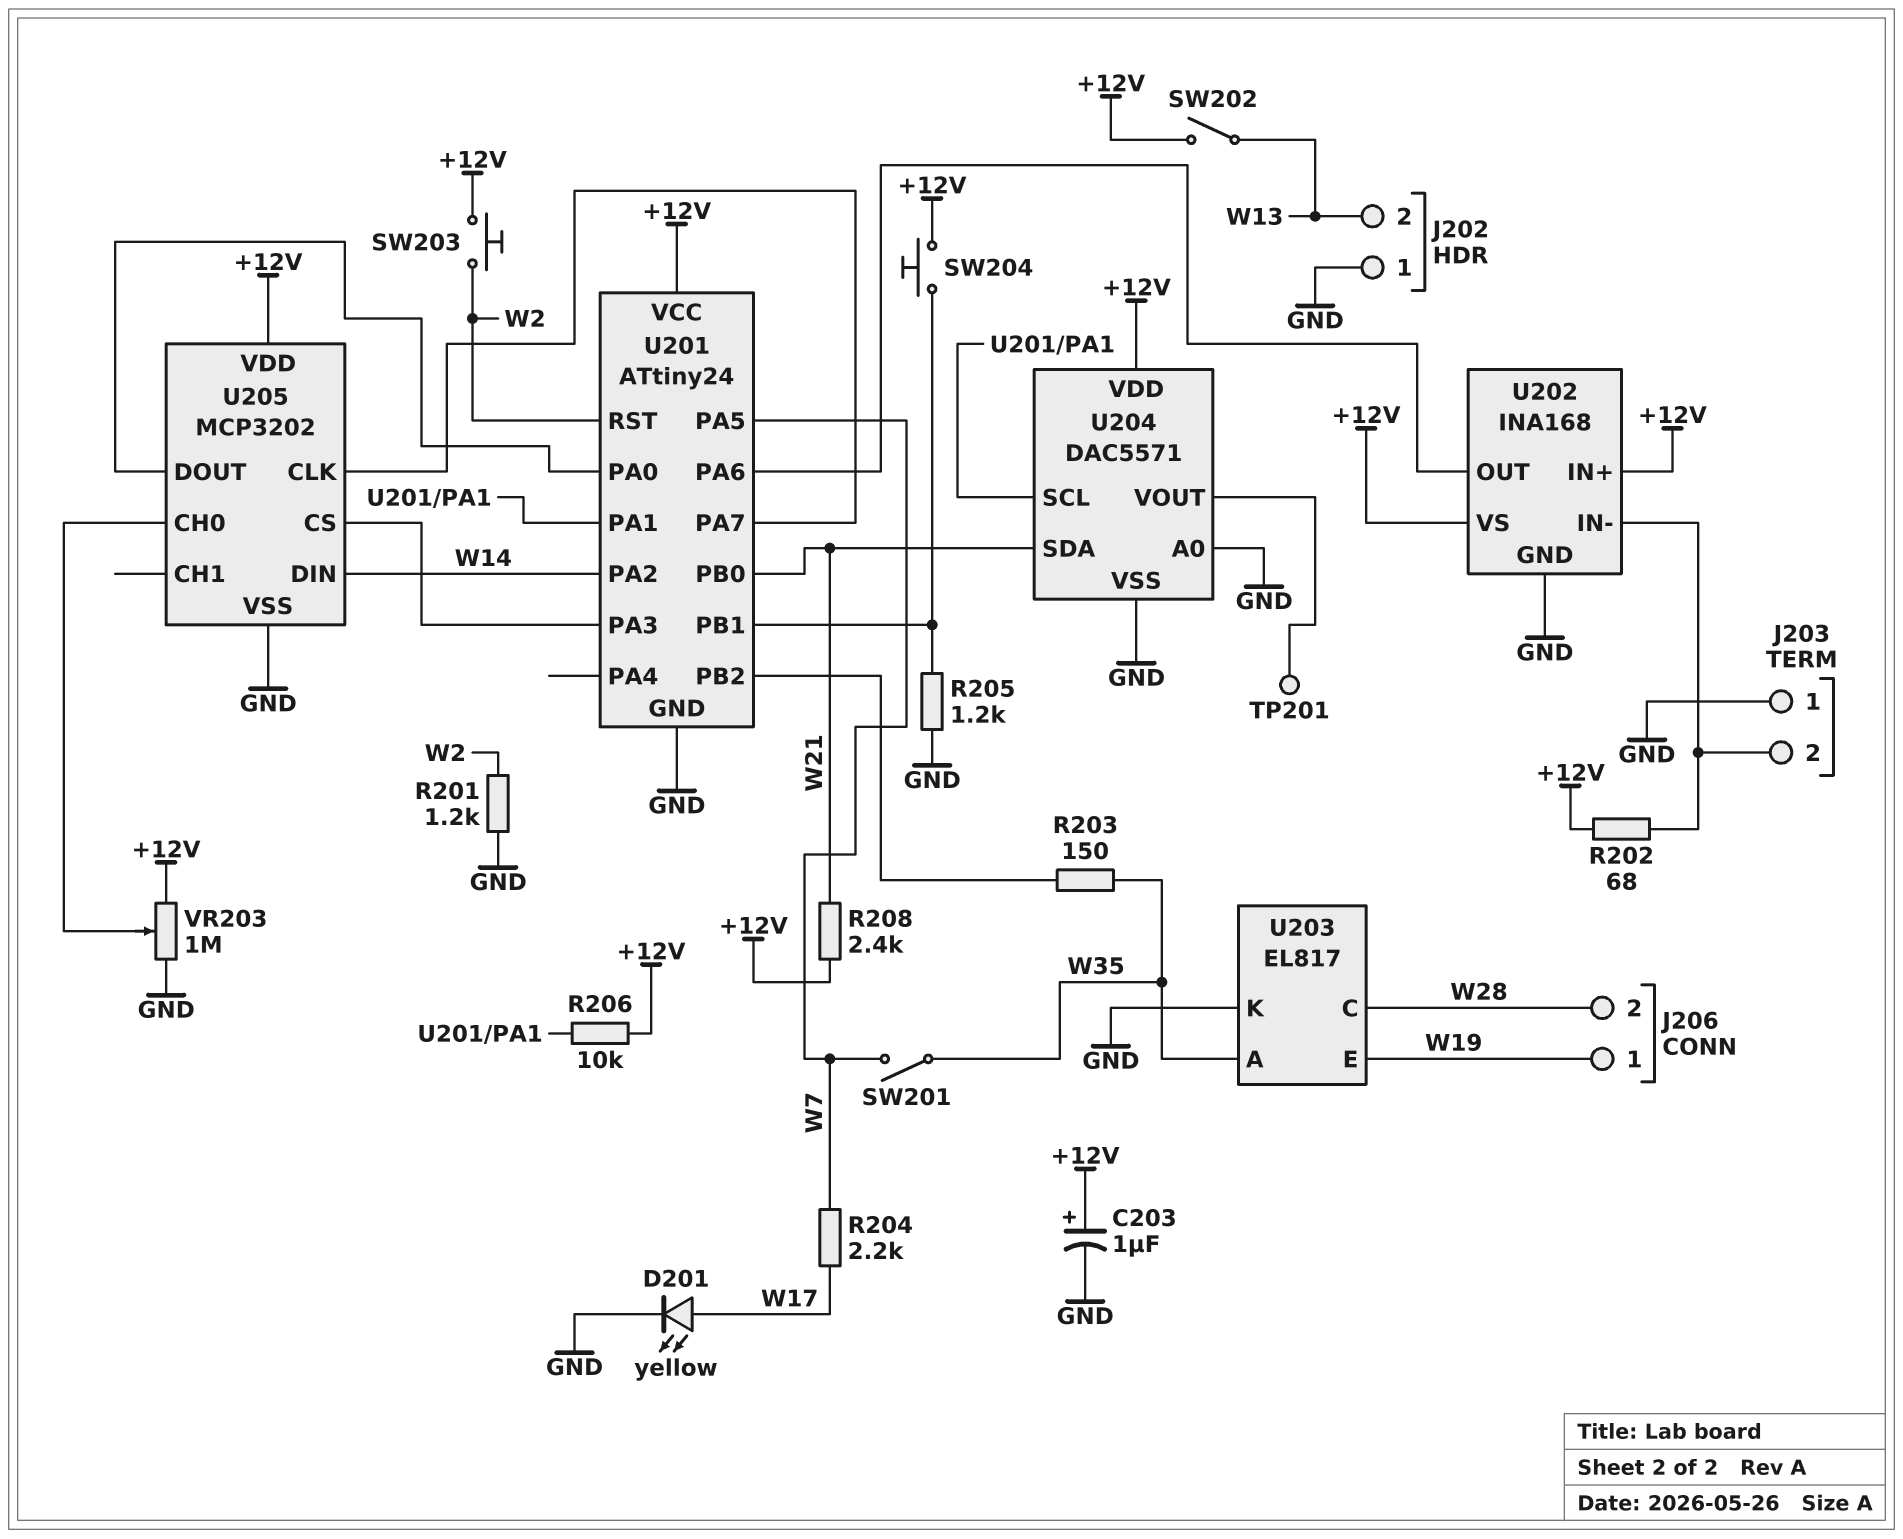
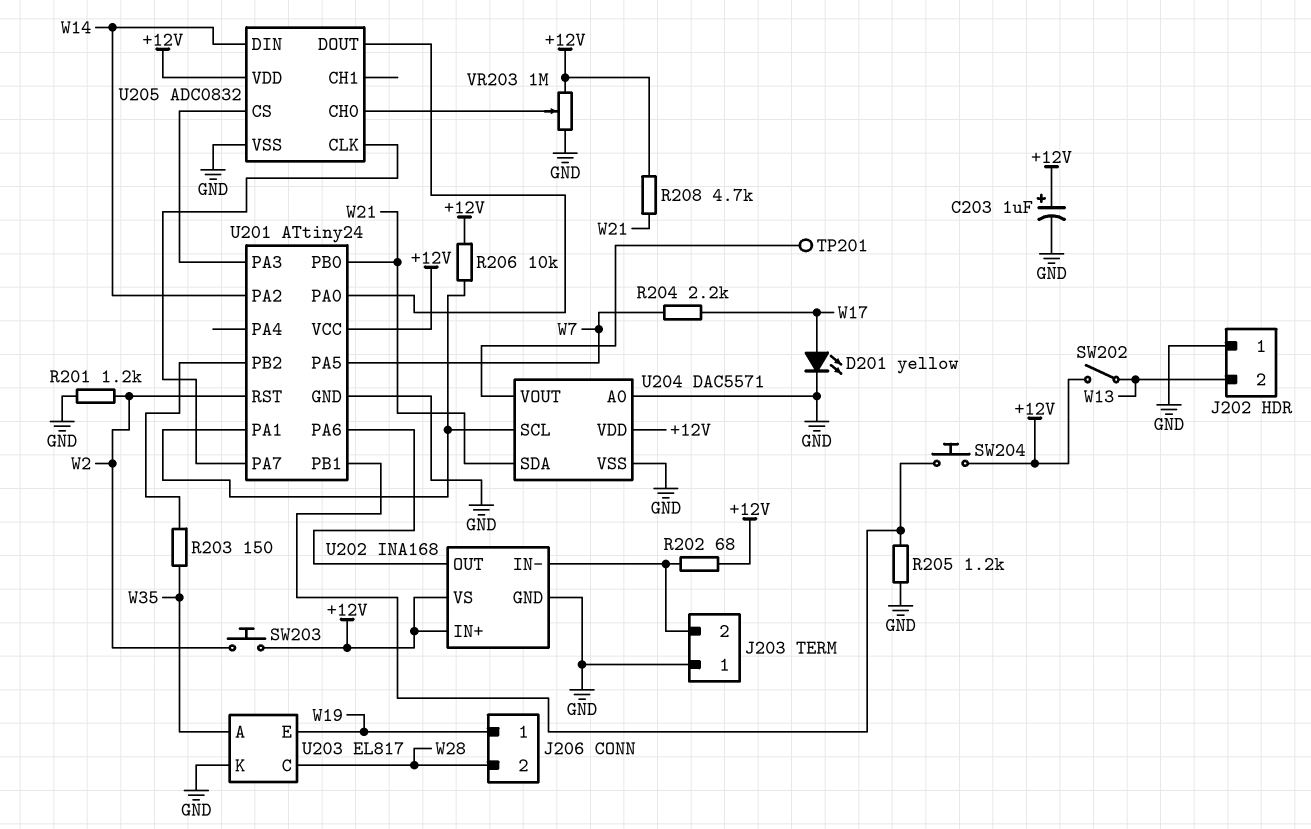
R208: 2.4k (+12V, W21) -> 4.7k (+12V, W21)
SW201: switch (W7, W35) -> none
U205: MCP3202 -> ADC0832

